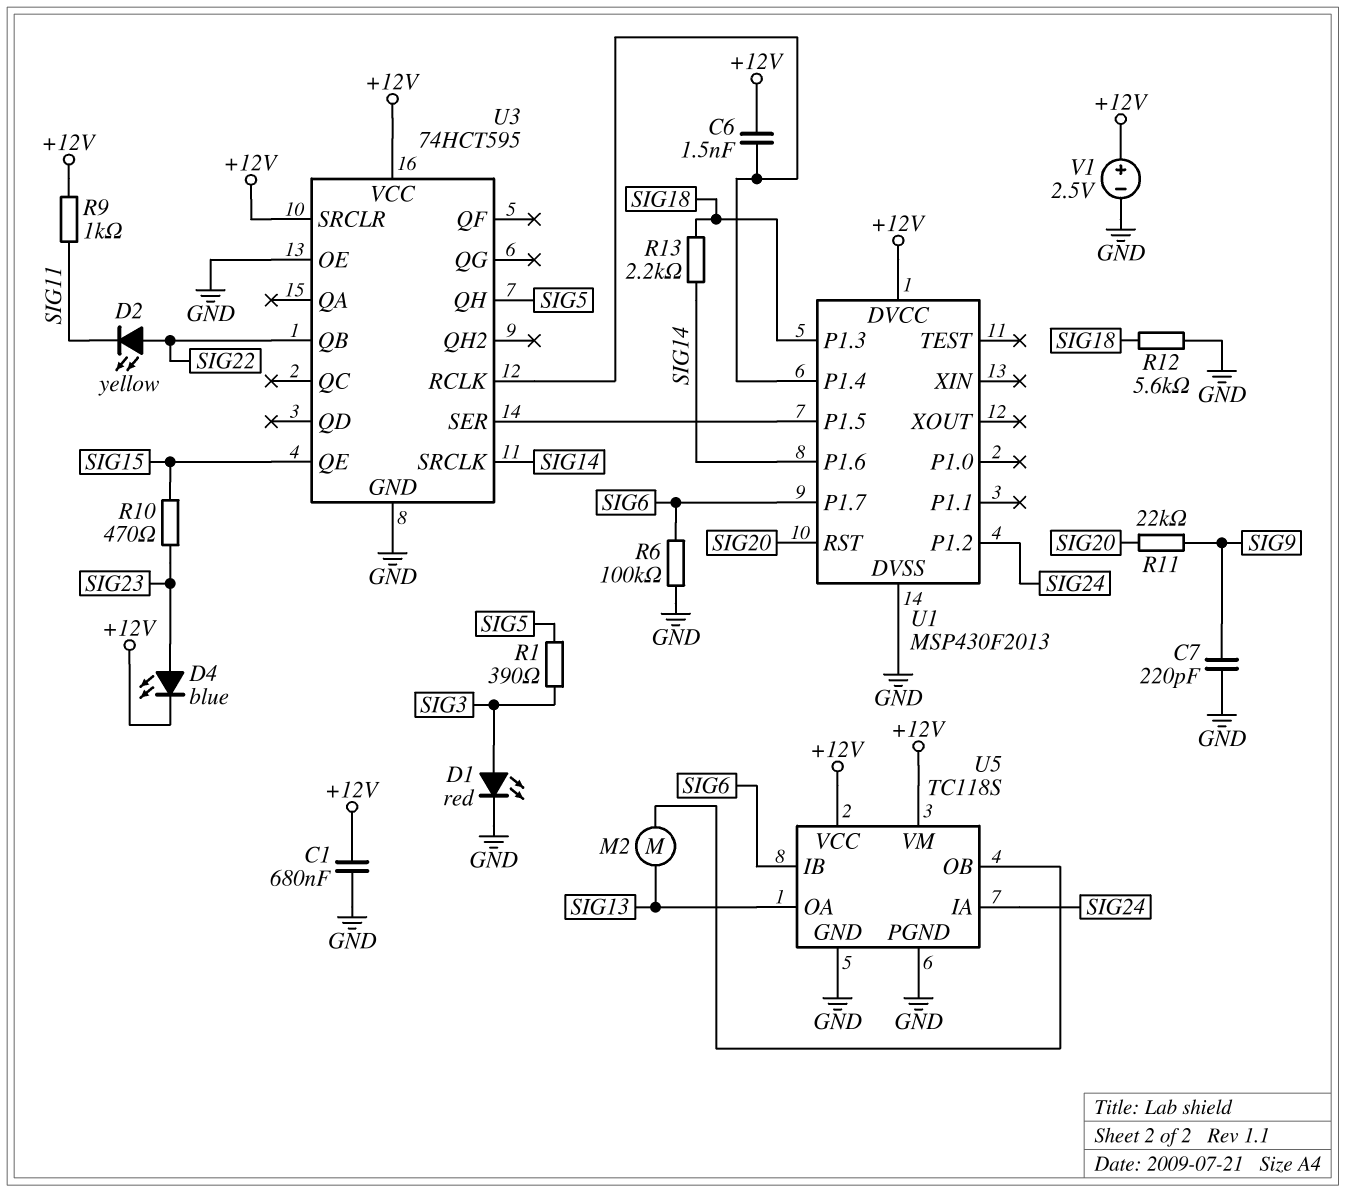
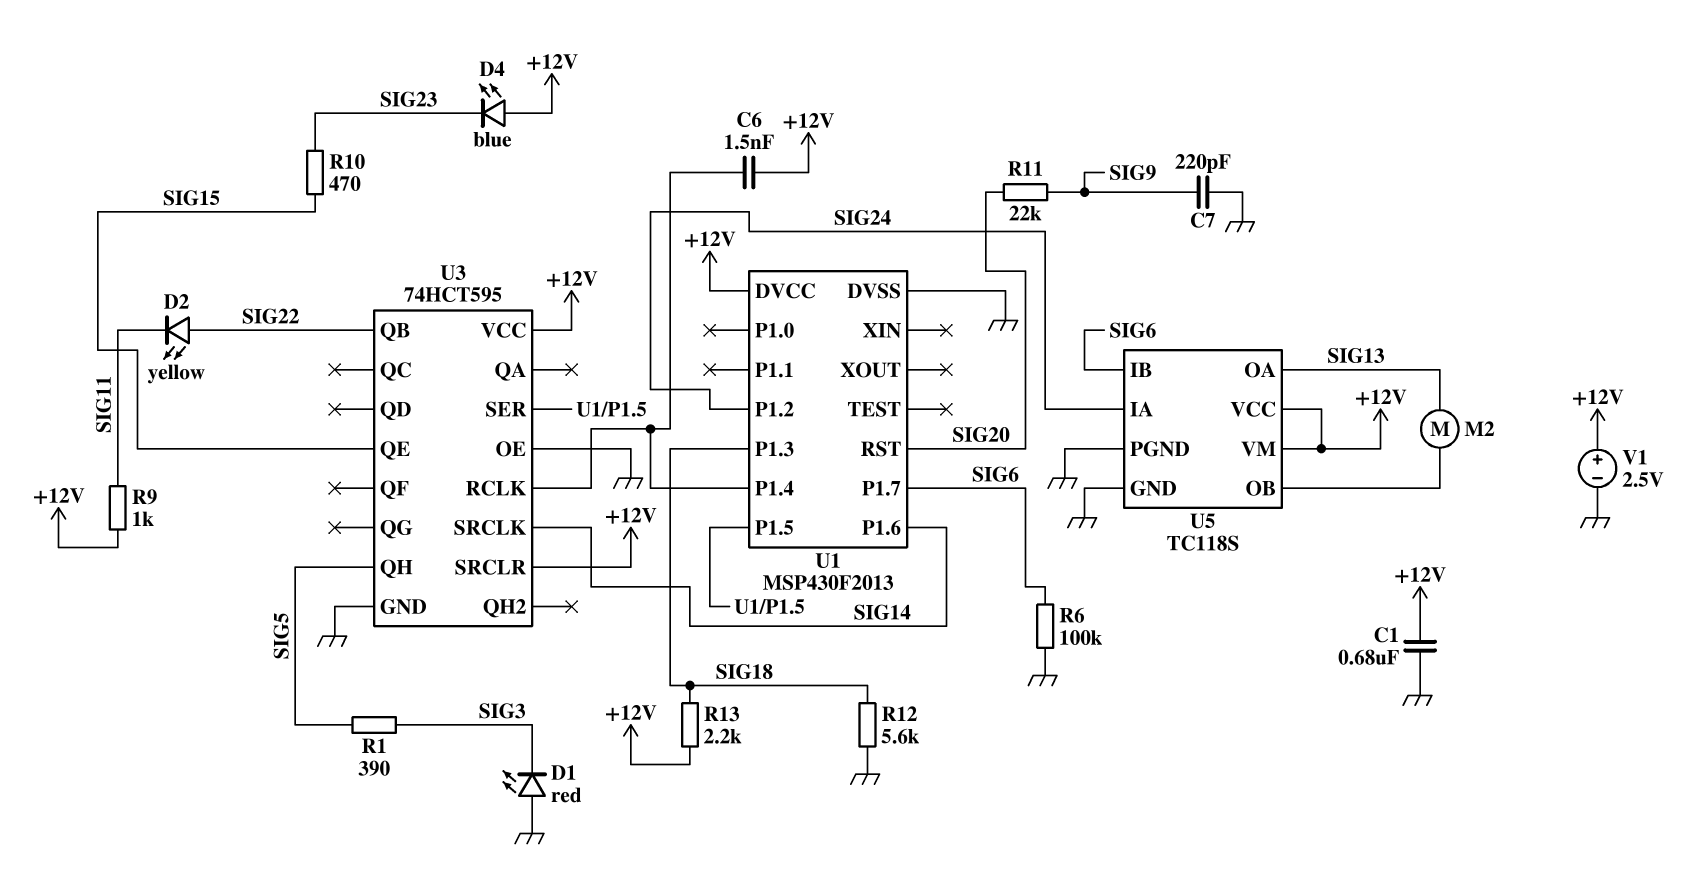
D1: LED red (A SIG3, K GND) -> LED red (A GND, K SIG3)
D4: LED blue (A SIG23, K +12V) -> LED blue (A +12V, K SIG23)
R13: 2.2k (SIG14, SIG18) -> 2.2k (+12V, SIG18)

